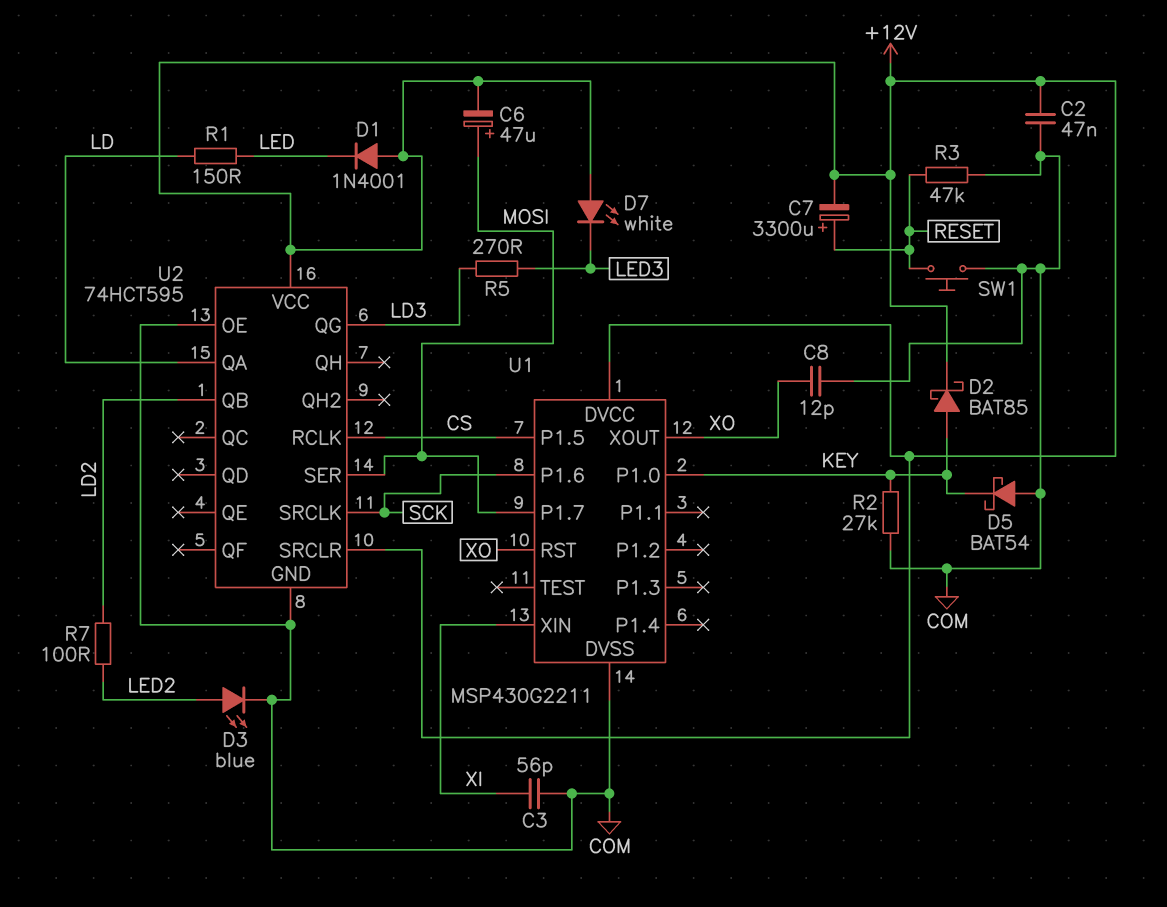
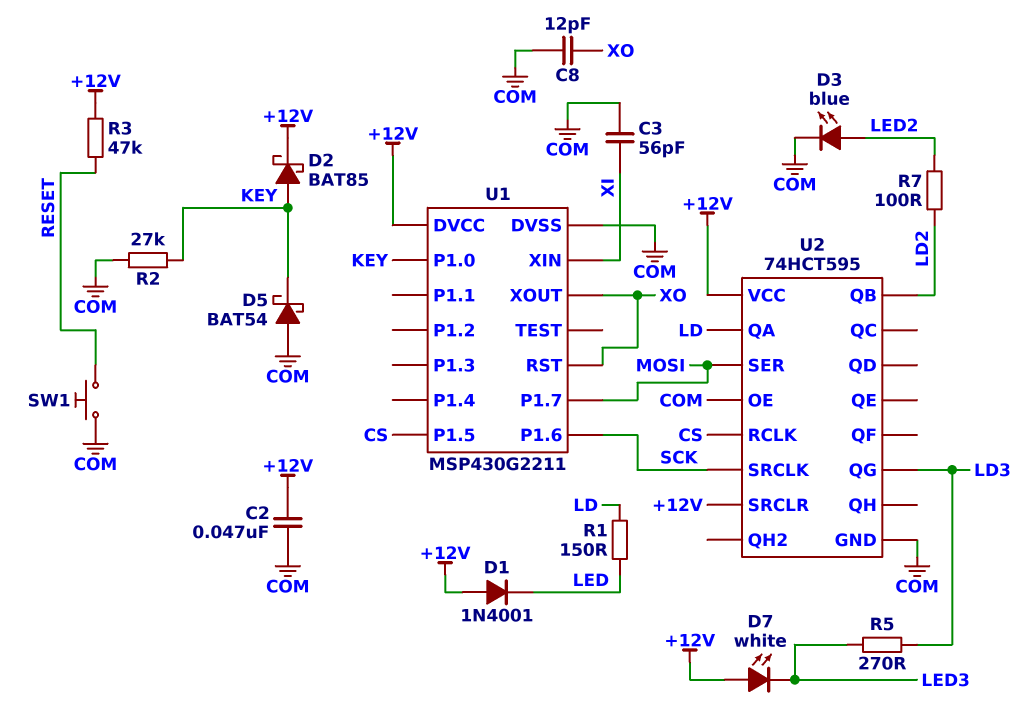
C6: 47uF (plus MOSI, minus +12V) -> none
C7: 3300uF (plus RESET, minus +12V) -> none
R3: 47k (COM, RESET) -> 47k (+12V, RESET)

